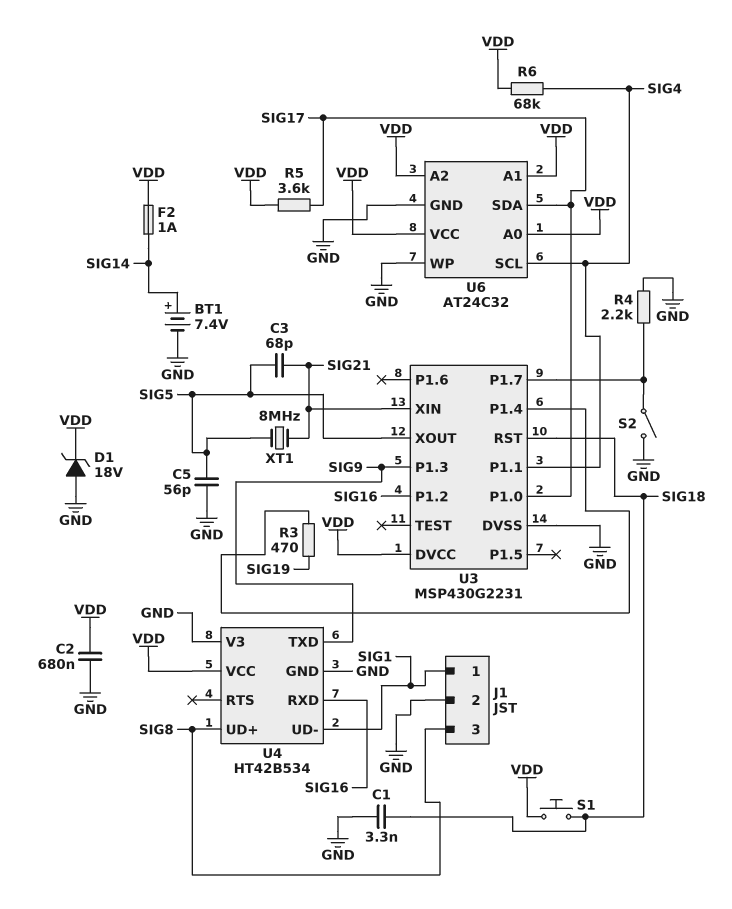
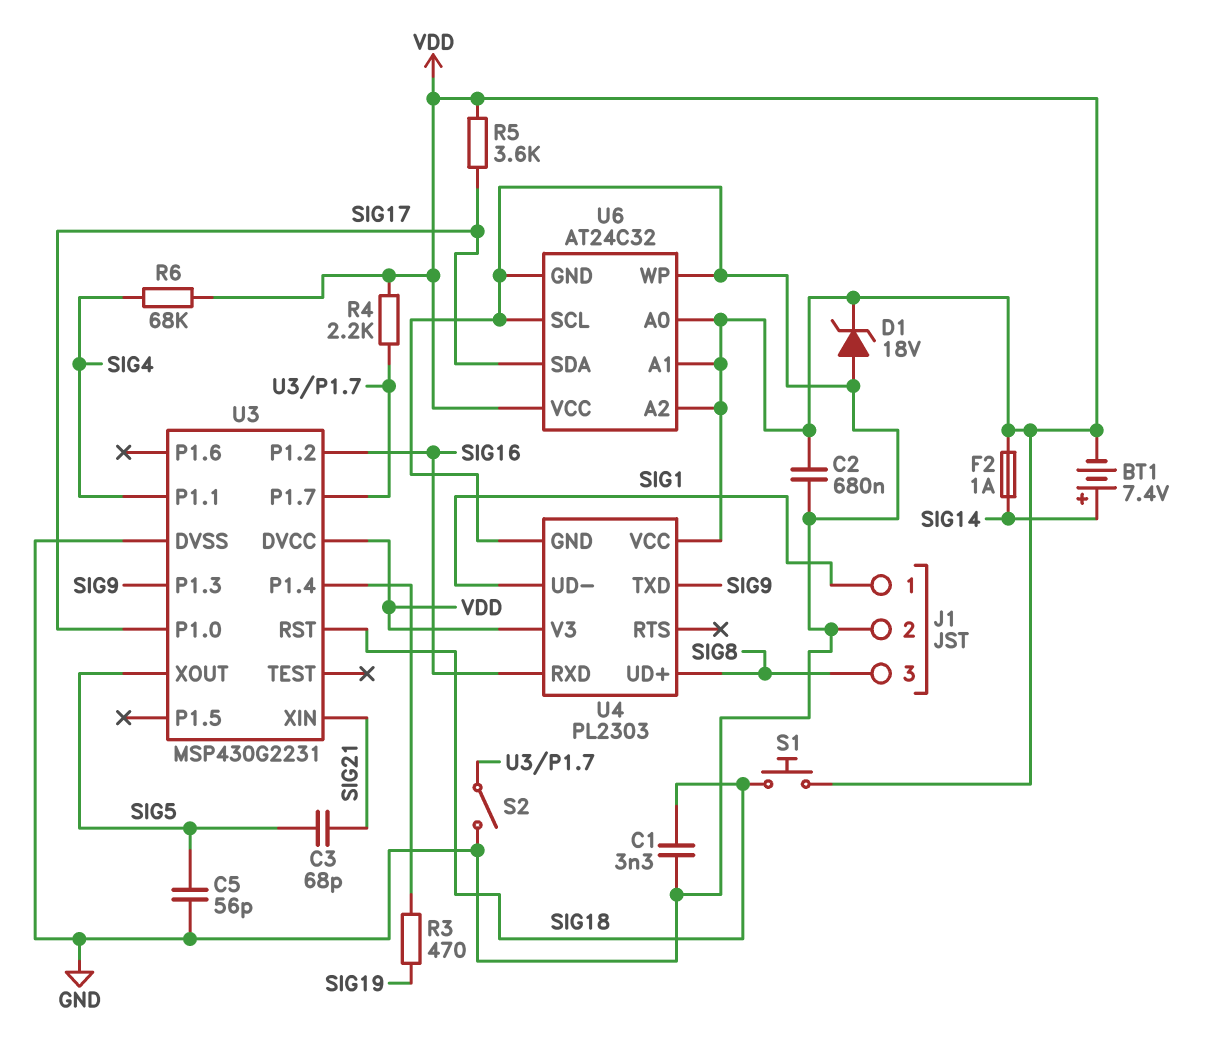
BT1: 7.4V (plus SIG14, minus GND) -> 7.4V (plus SIG14, minus VDD)
R4: 2.2k (GND, U3/P1.7) -> 2.2k (U3/P1.7, VDD)
U4: HT42B534 -> PL2303
U4 pin V3: GND -> VDD
U6 pin SCL: SIG4 -> GND
XT1: 8MHz (SIG5, SIG21) -> none

